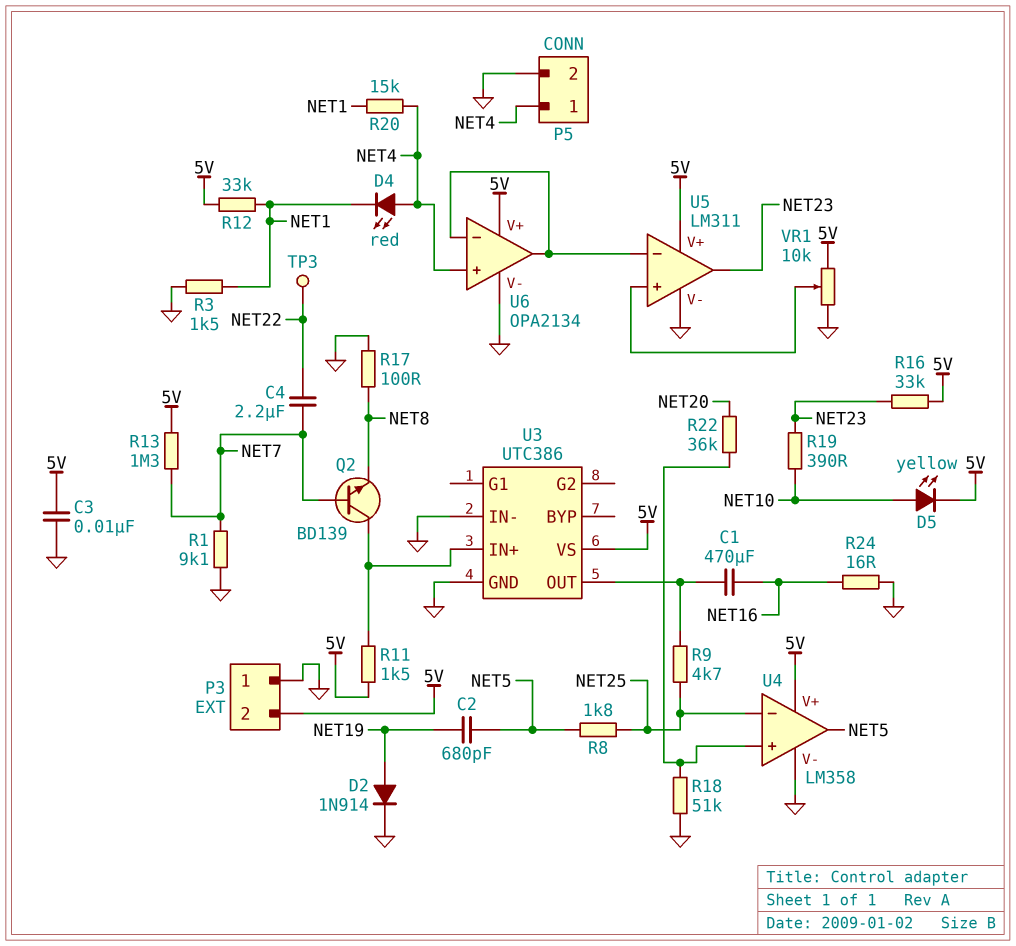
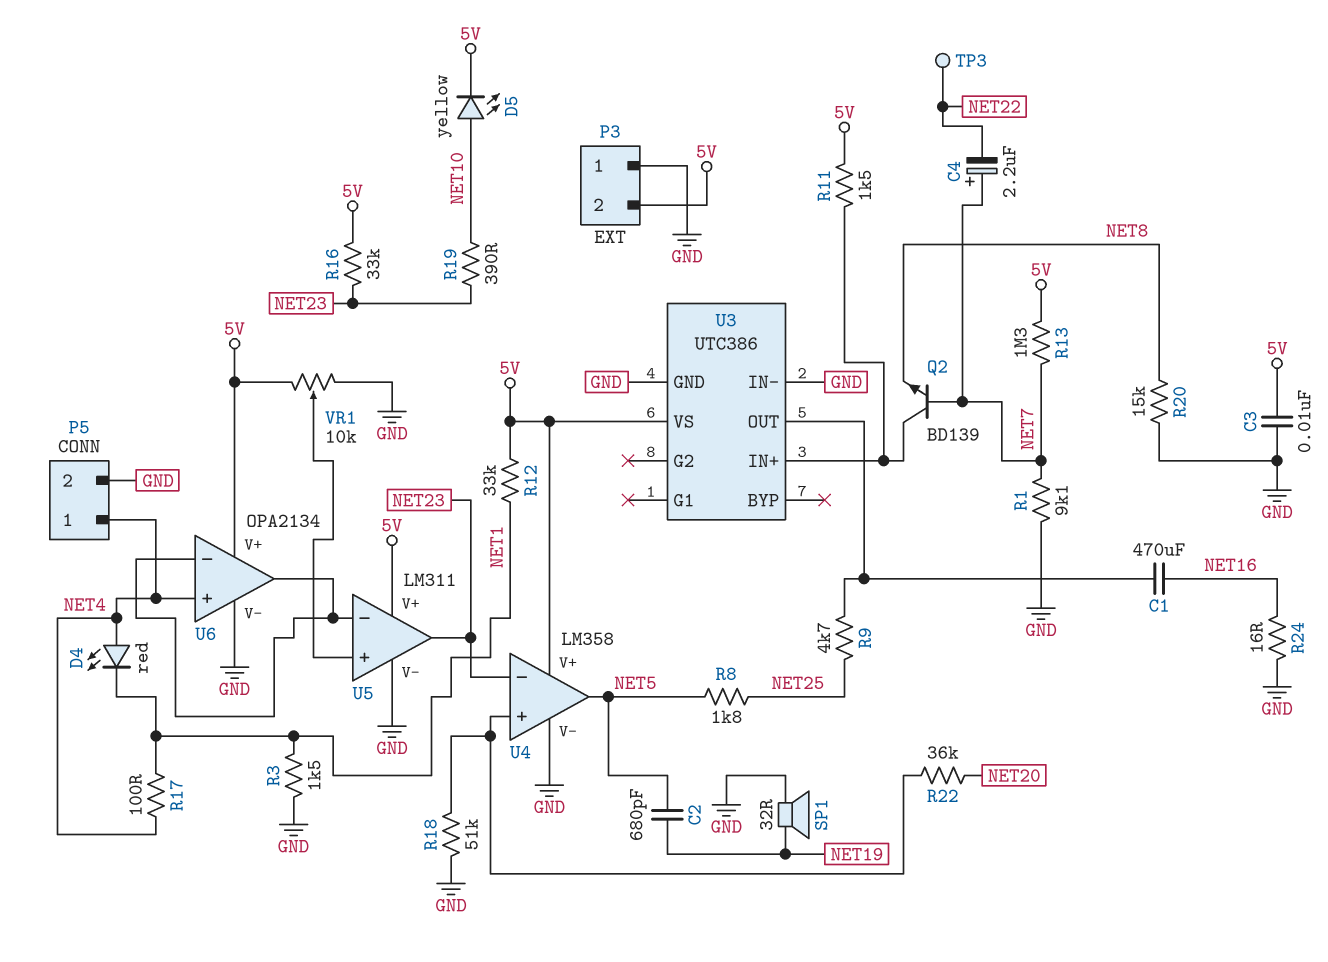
C4: 2.2uF (NET7, NET22) -> 2.2uF (plus NET7, minus NET22)
D2: diode 1N914 (A NET19, K GND) -> none
R17: 100 (GND, NET8) -> 100 (NET1, NET4)
R20: 15k (NET1, NET4) -> 15k (GND, NET8)
SP1: none -> speaker 32R (GND, NET19)
U4 pin in-: NET25 -> NET23

